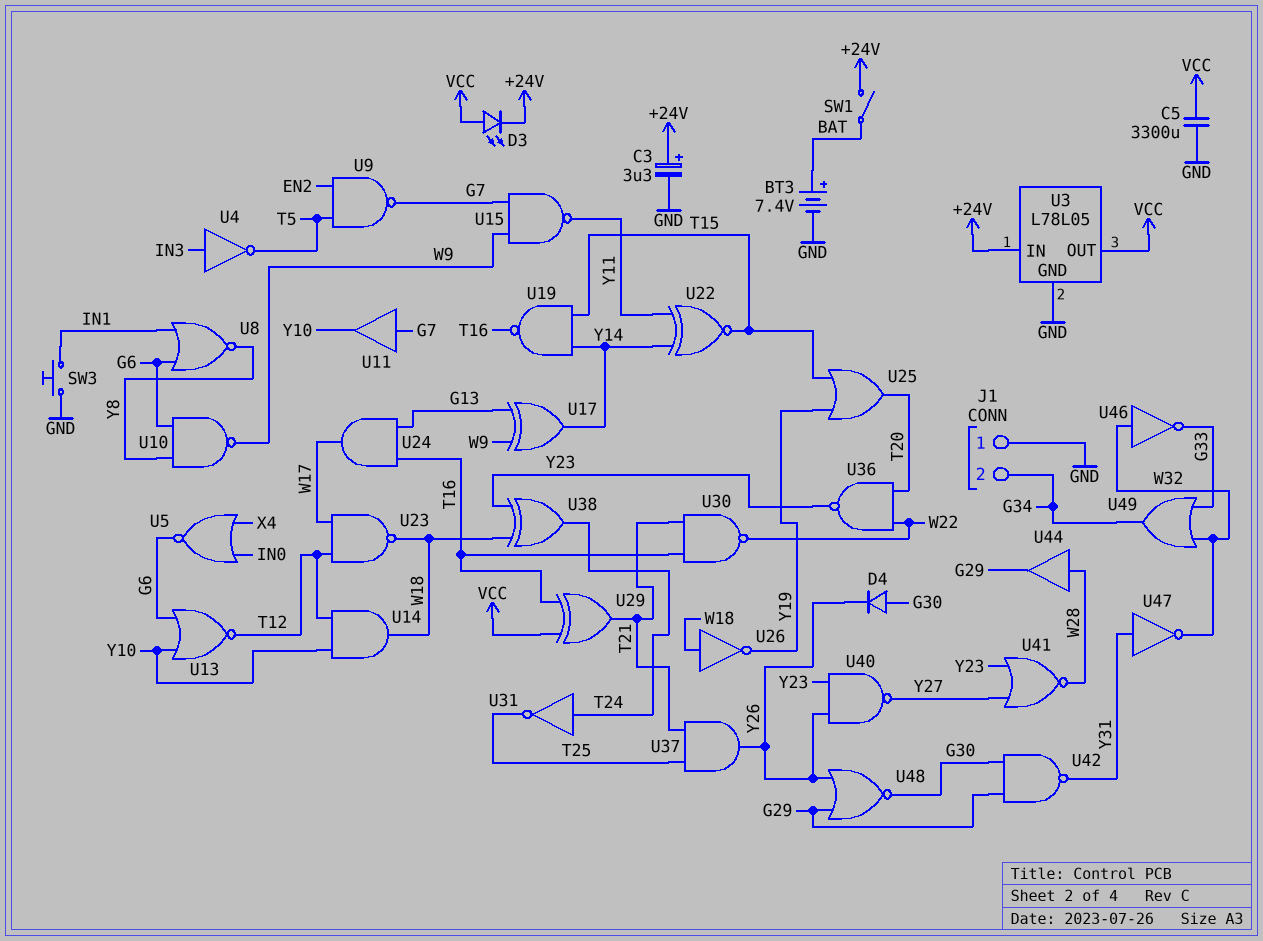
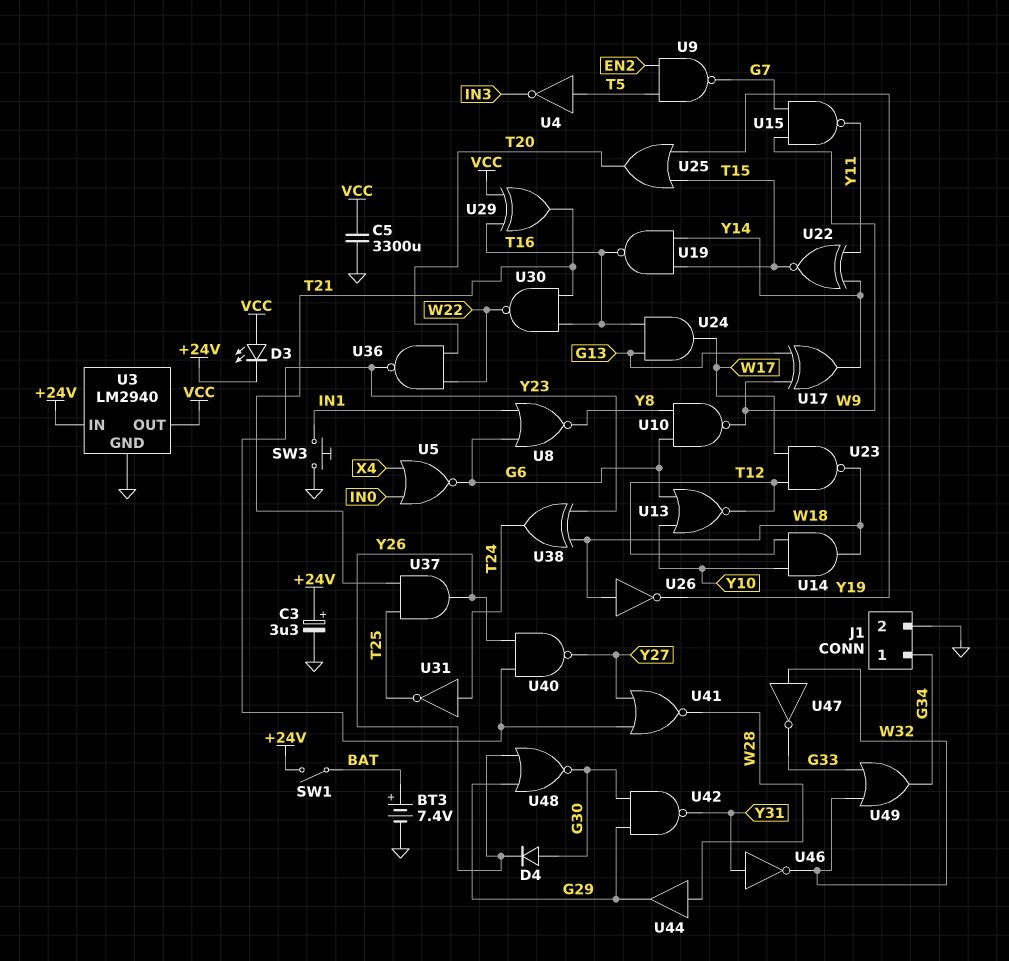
J1 pin 1: GND -> G34
J1 pin 2: G34 -> GND
U3: L78L05 -> LM2940
U4: NOT (in IN3, out T5) -> NOT (in T5, out IN3)
U11: buffer (in G7, out Y10) -> none
U46: NOT (in W32, out G33) -> NOT (in Y31, out W32)
U47: NOT (in Y31, out W32) -> NOT (in W32, out G33)

